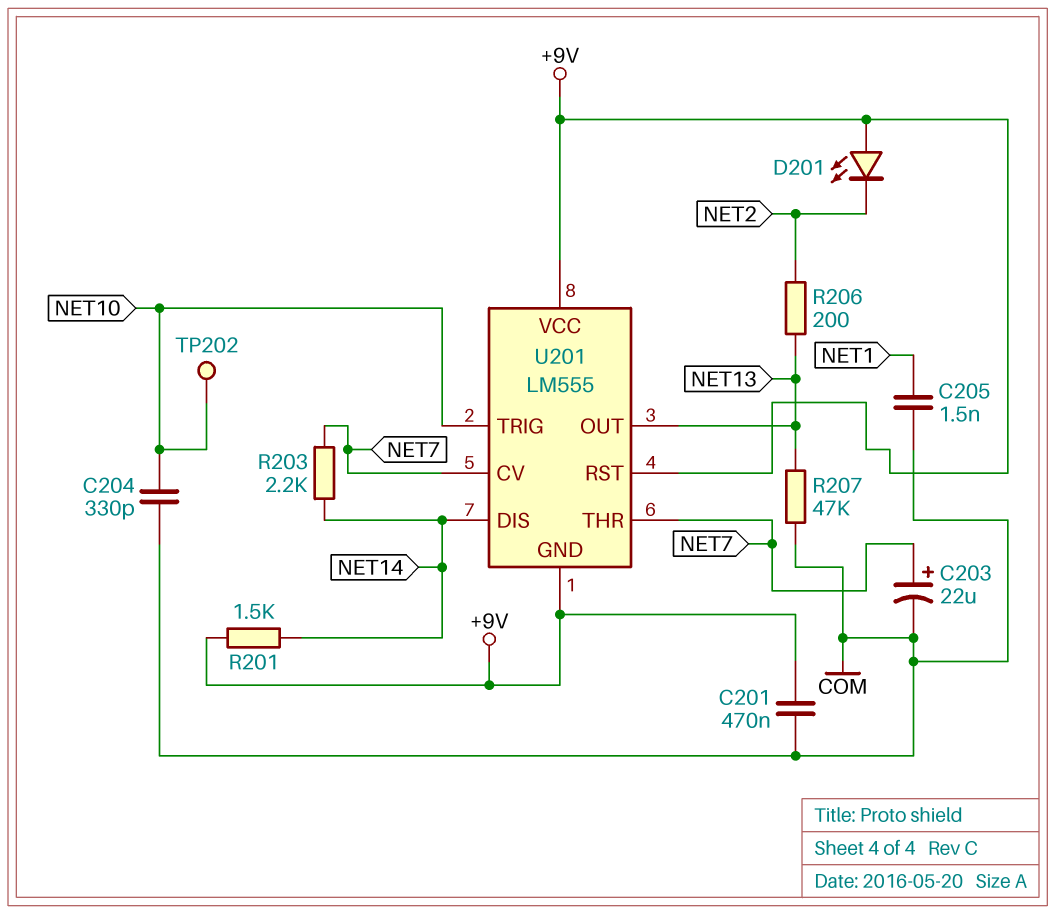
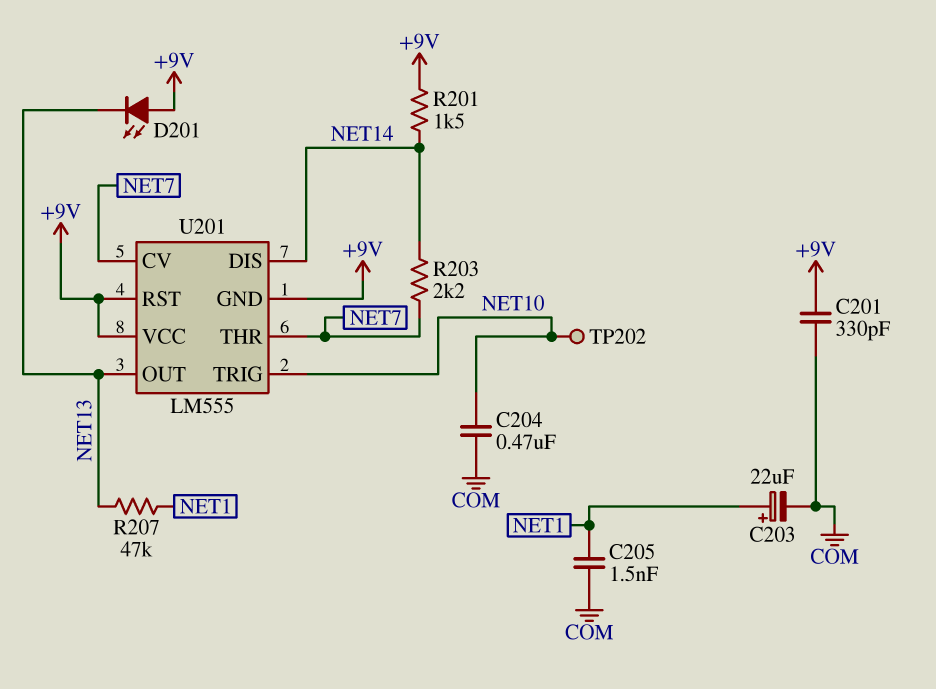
C201: 470nF (+9V, COM) -> 330pF (+9V, COM)
C203: 22uF (plus NET7, minus COM) -> 22uF (plus NET1, minus COM)
C204: 330pF (COM, NET10) -> 470nF (COM, NET10)
D201: LED (A +9V, K NET2) -> LED (A +9V, K NET13)
R206: 200 (NET2, NET13) -> none
R207: 47k (COM, NET13) -> 47k (NET1, NET13)

